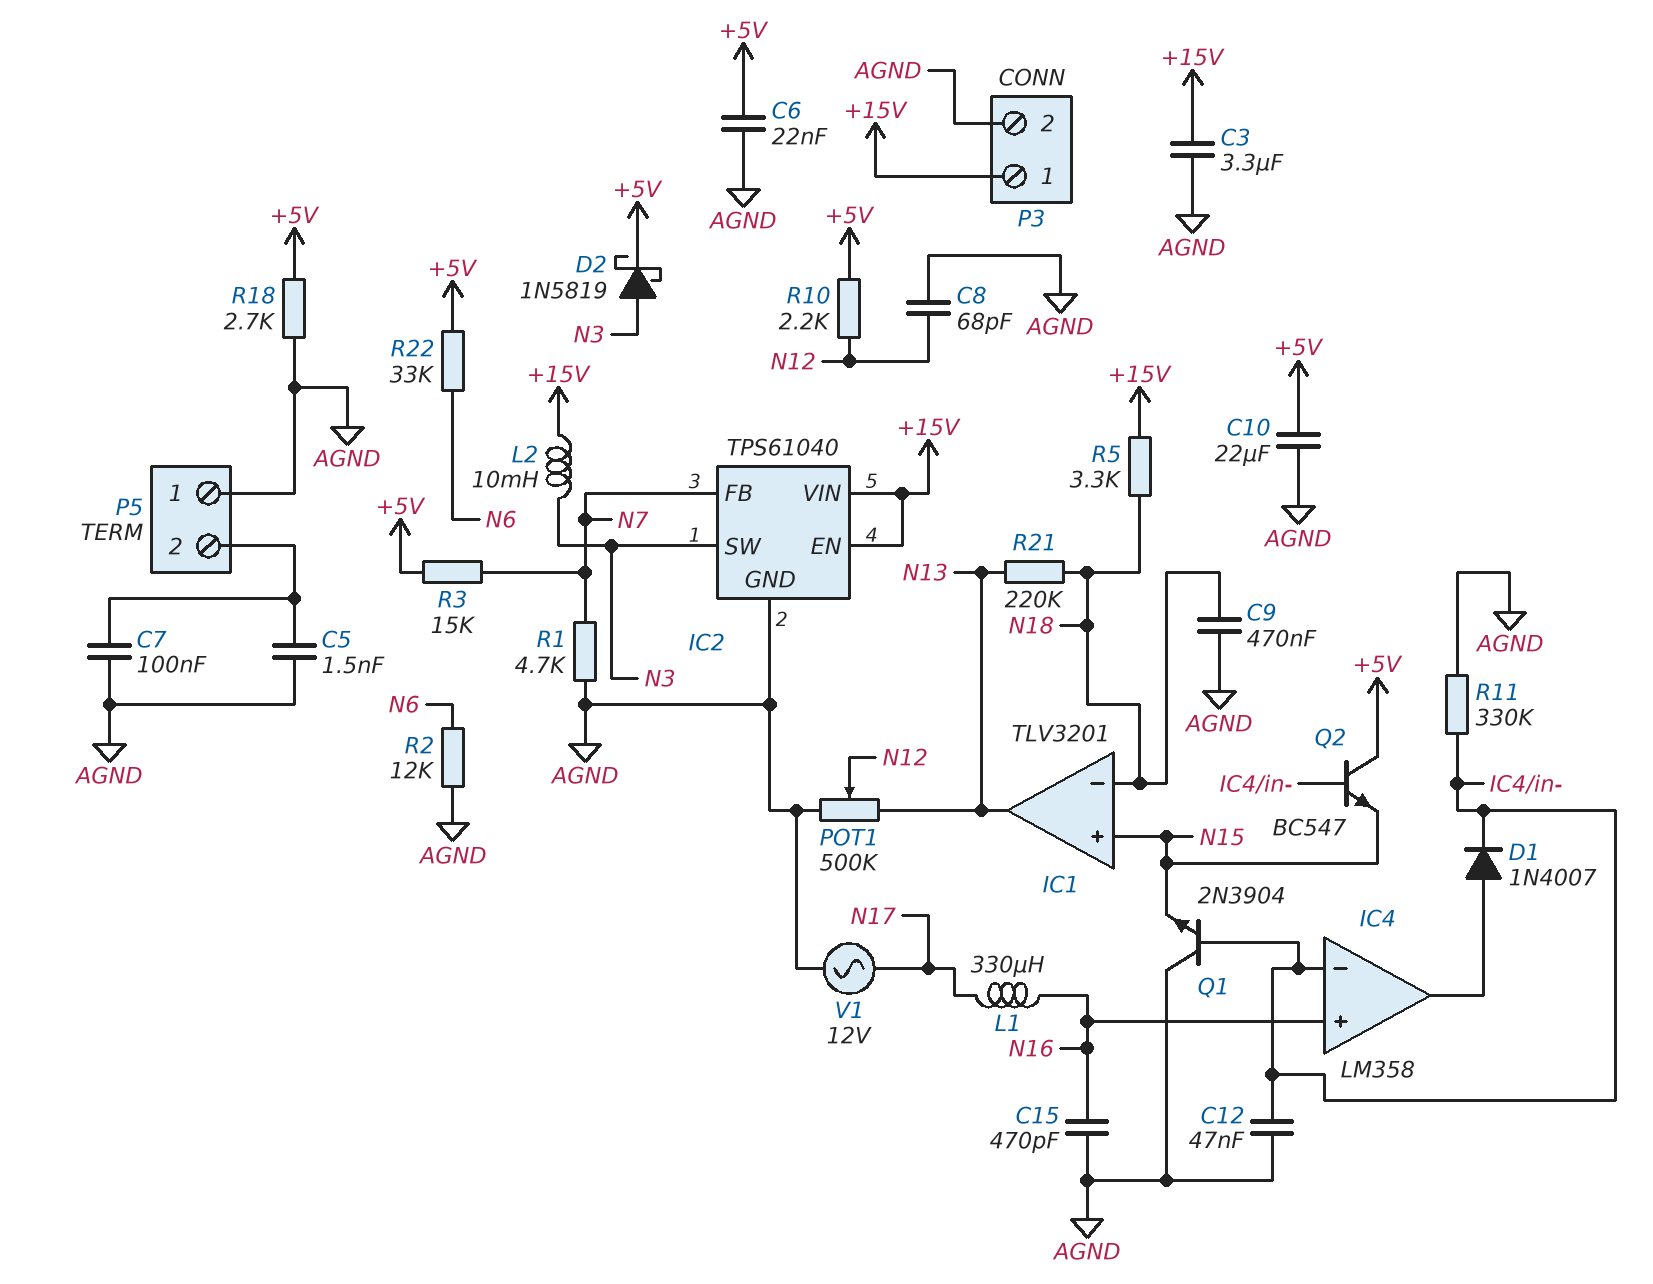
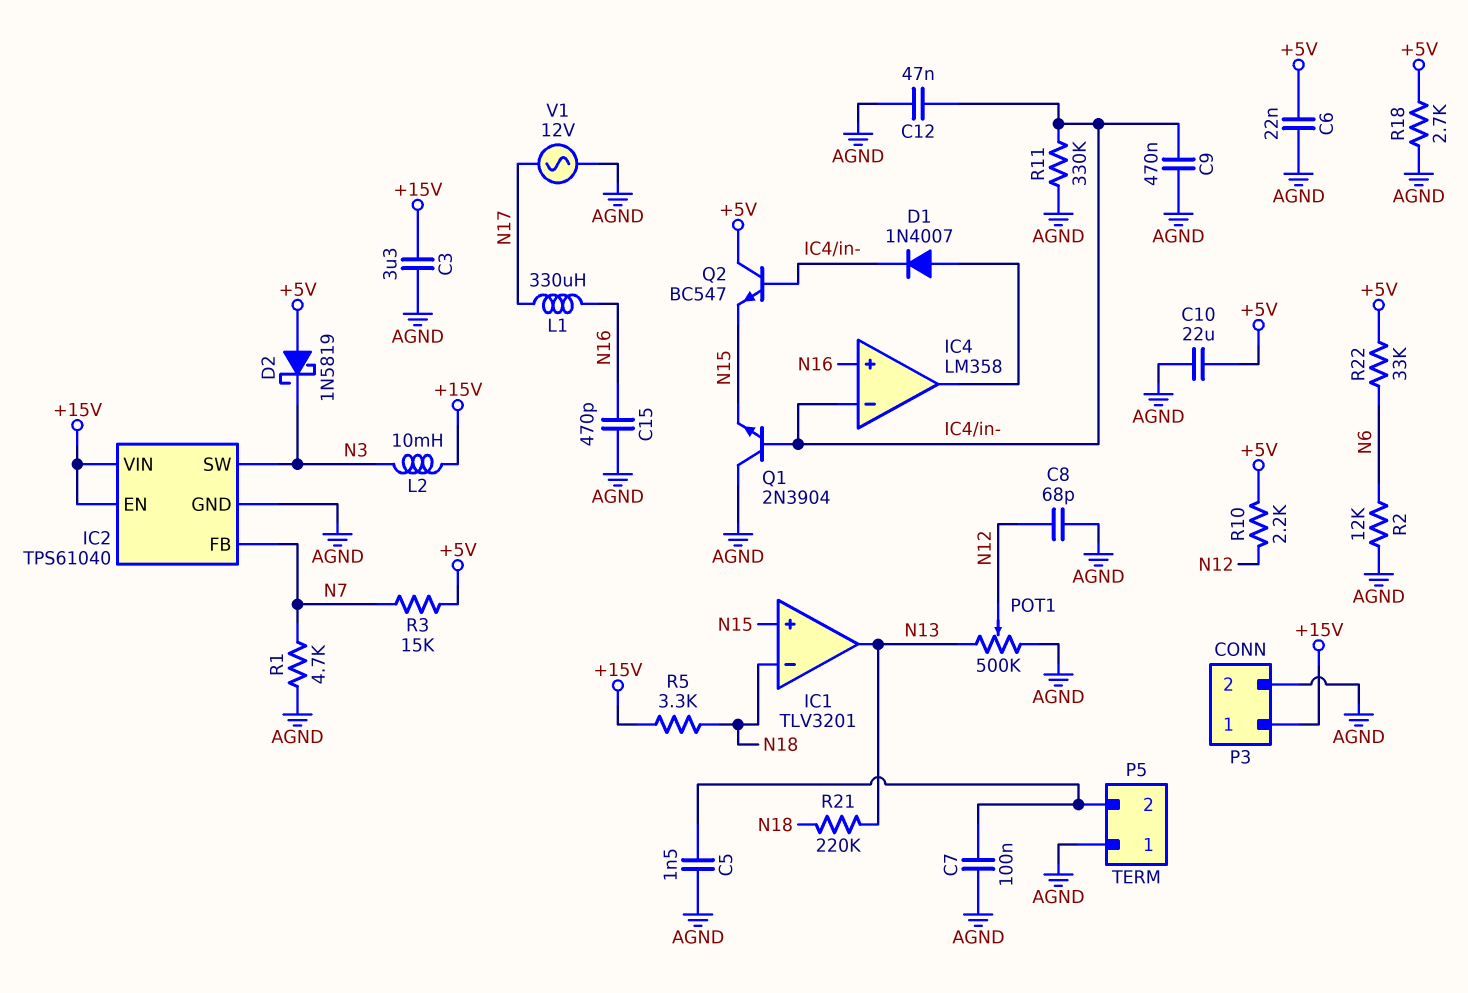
C9: 470nF (AGND, N18) -> 470nF (AGND, IC4/in-)
D2: schottky 1N5819 (A N3, K +5V) -> schottky 1N5819 (A +5V, K N3)

